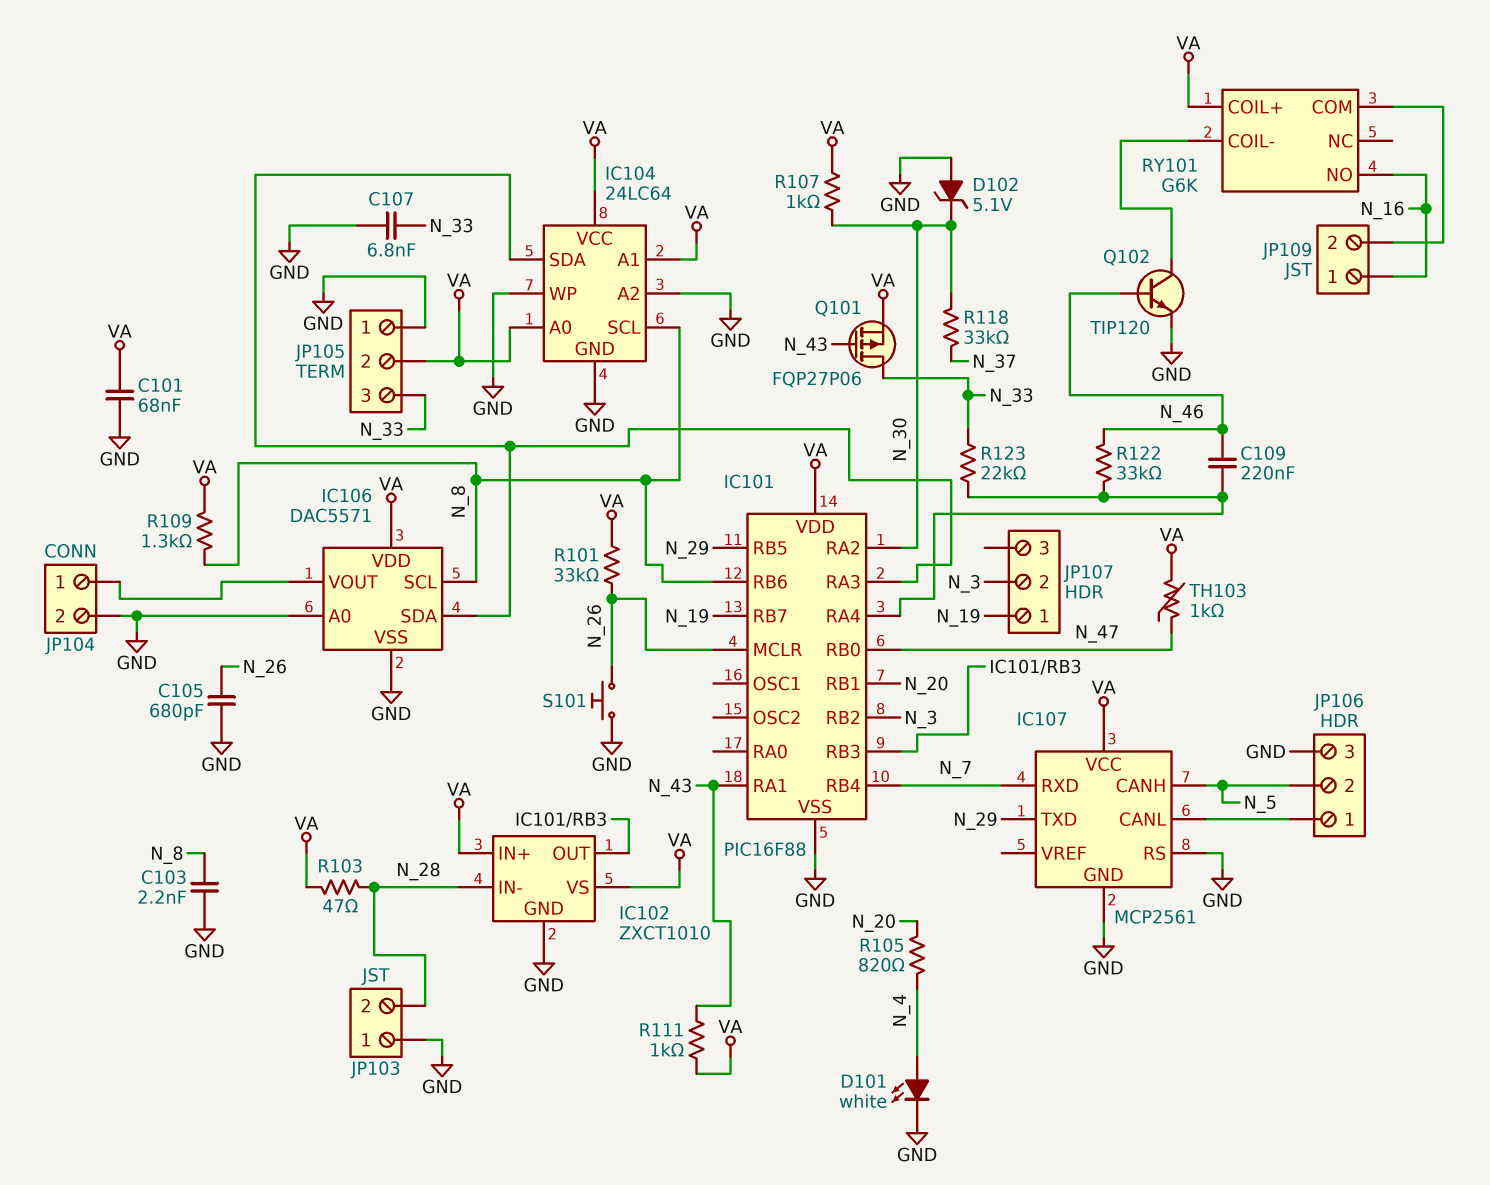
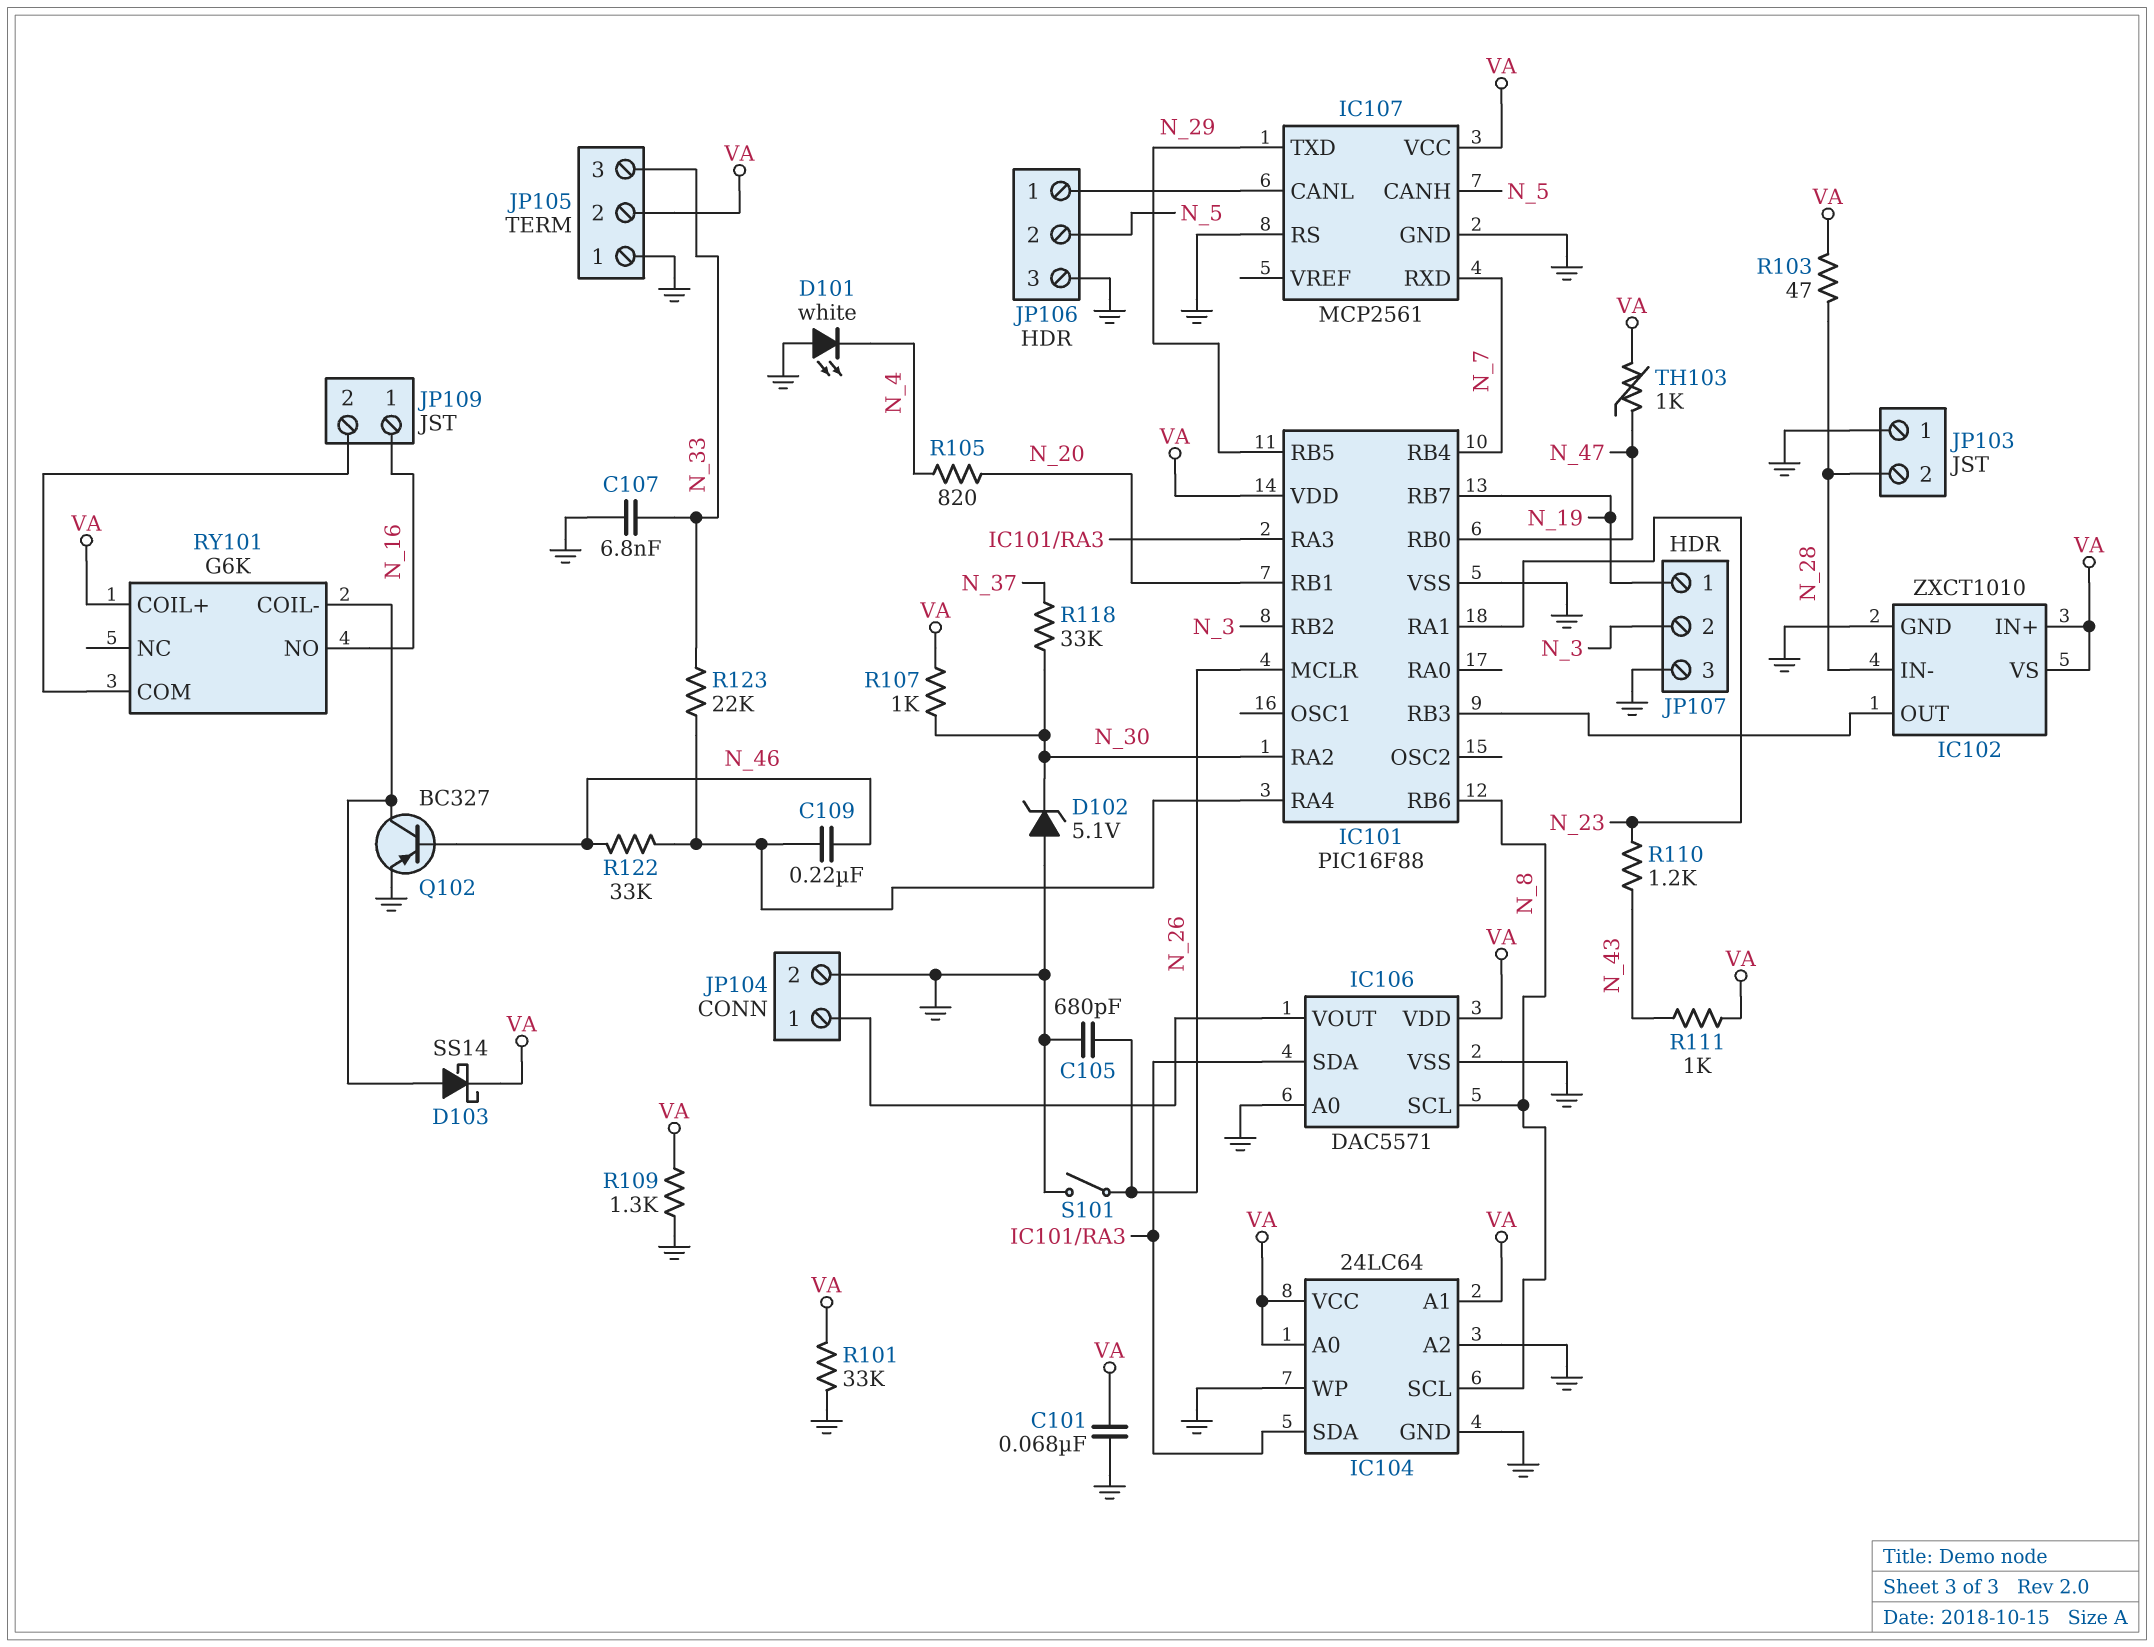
C103: 2.2nF (GND, N_8) -> none
D101: LED white (A N_4, K GND) -> LED white (A GND, K N_4)
D103: none -> schottky SS14 (A RY101/COIL-, K VA)
IC101 pin RA1: N_43 -> N_23
JP107 pin 3: none -> GND
Q101: PMOS FQP27P06 (G N_43, D N_33, S VA) -> none
Q102: NPN TIP120 (B N_46, C RY101/COIL-, E GND) -> PNP BC327 (B N_46, C RY101/COIL-, E GND)
R101: 33k (N_26, VA) -> 33k (GND, VA)
R109: 1.3k (N_8, VA) -> 1.3k (GND, VA)
R110: none -> 1.2k (N_23, N_43)
S101: button (GND, N_26) -> switch (GND, N_26)

